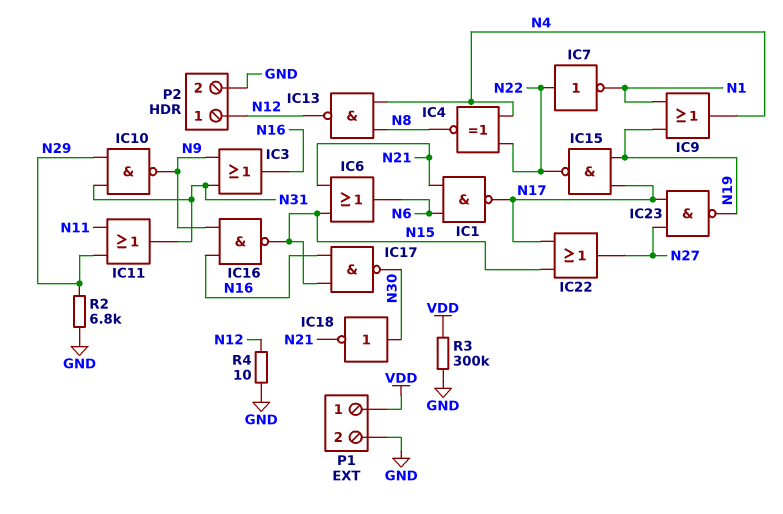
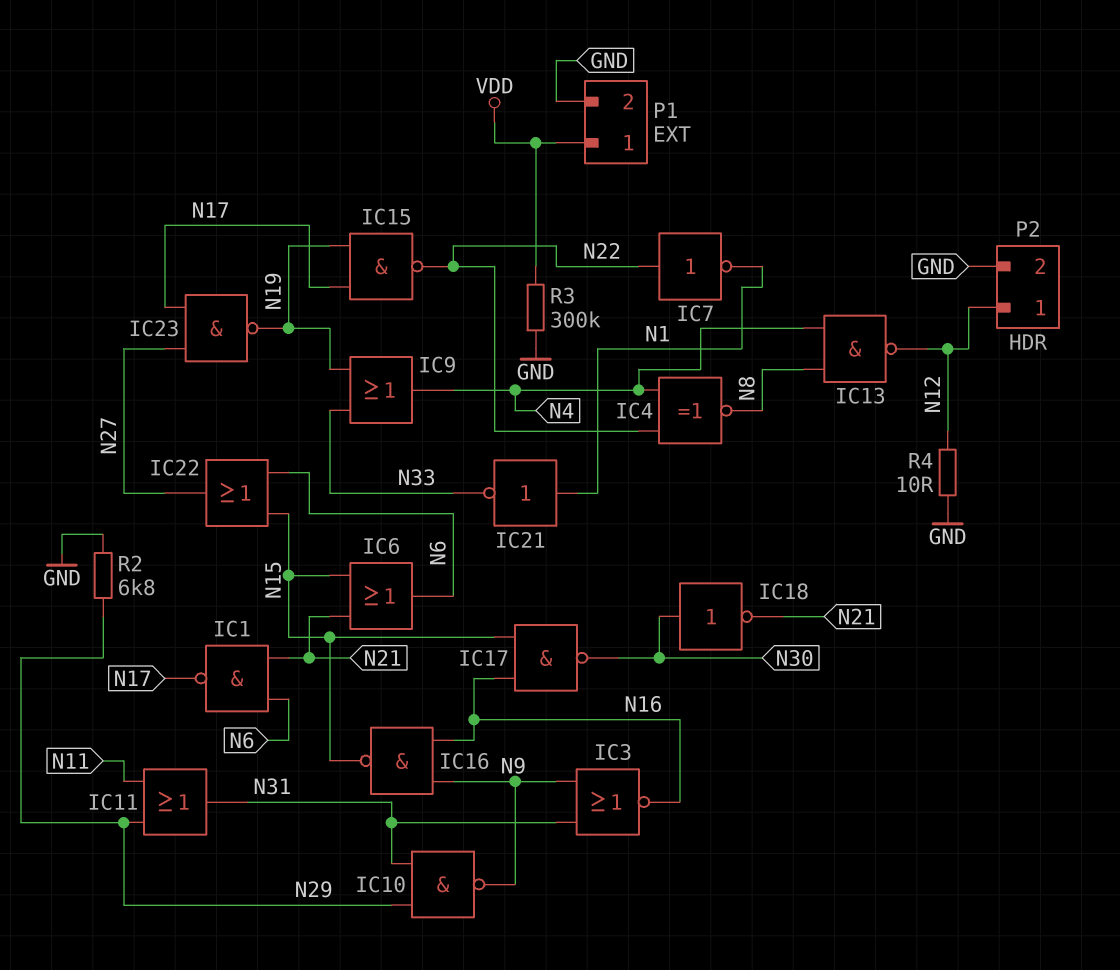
IC3: OR (in N9, in N31, out N16) -> NOR (in N9, in N31, out N16)
IC9: OR (in N1, in N19, out N4) -> OR (in N19, in N33, out N4)
IC21: none -> NOT (in N1, out N33)
IC22: OR (in N15, in N17, out N27) -> OR (in N6, in N15, out N27)

